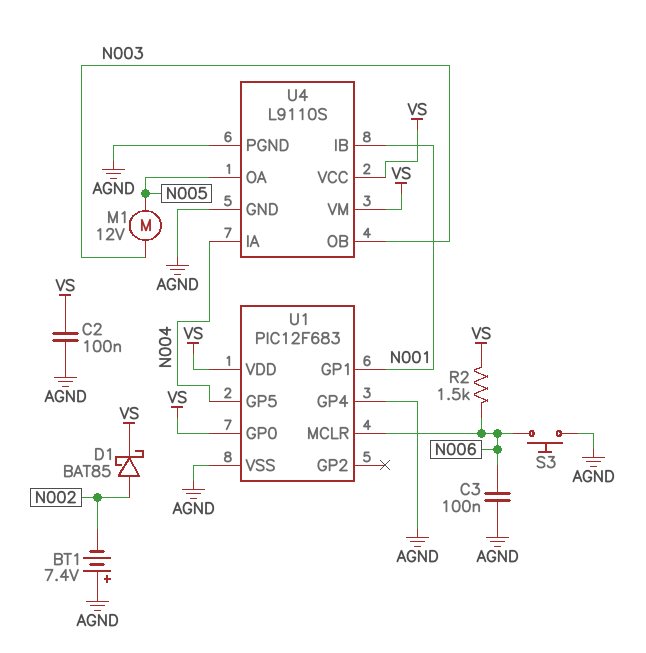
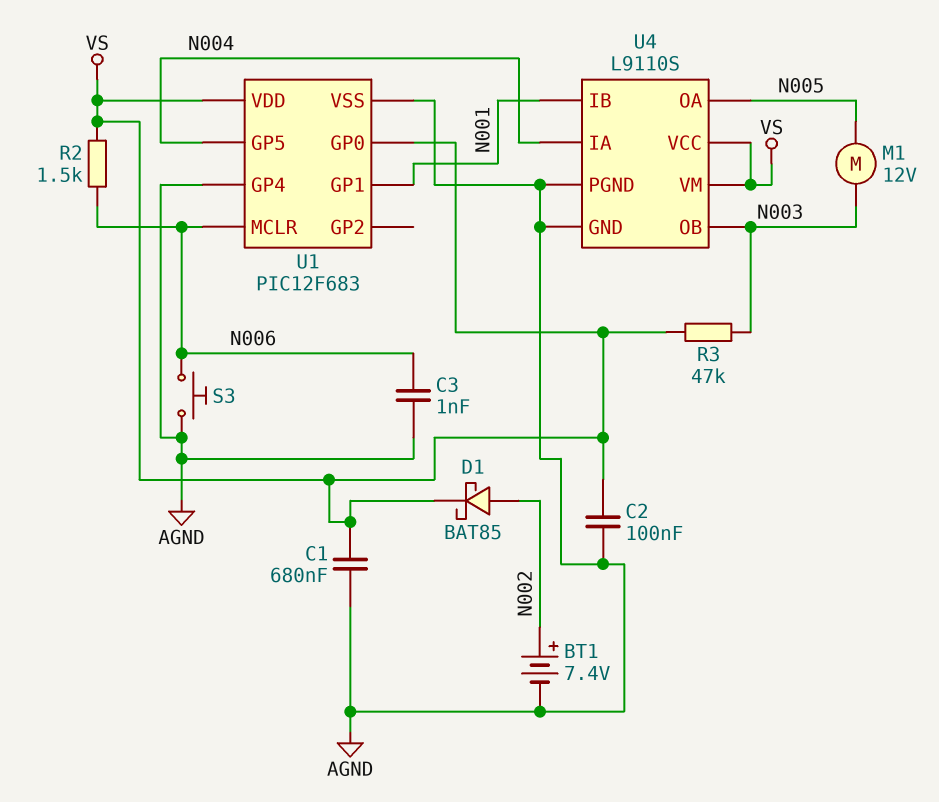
BT1: 7.4V (plus AGND, minus N002) -> 7.4V (plus N002, minus AGND)
C1: none -> 680nF (AGND, VS)
C3: 100nF (AGND, N006) -> 1nF (AGND, N006)
R3: none -> 47k (N003, VS)

